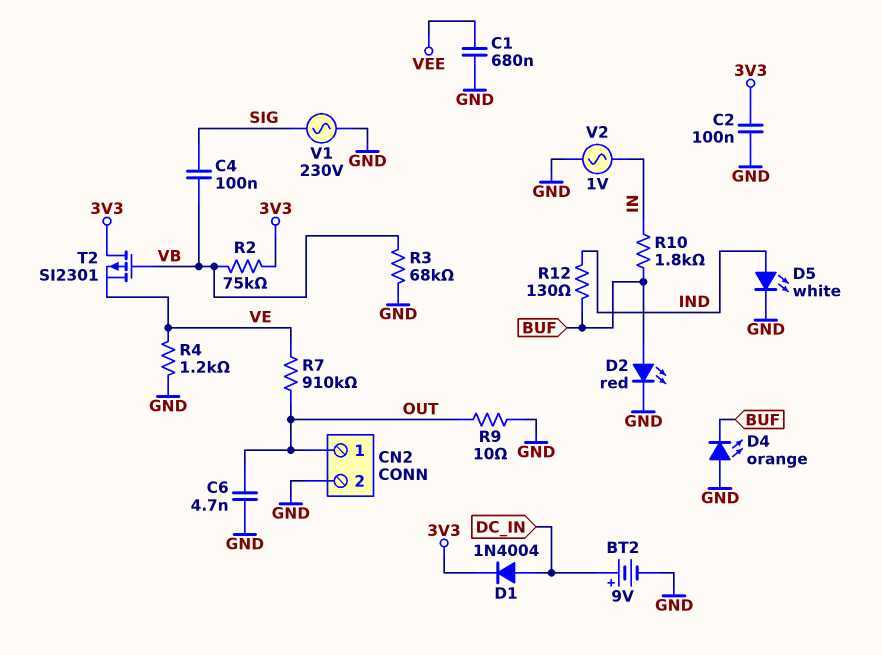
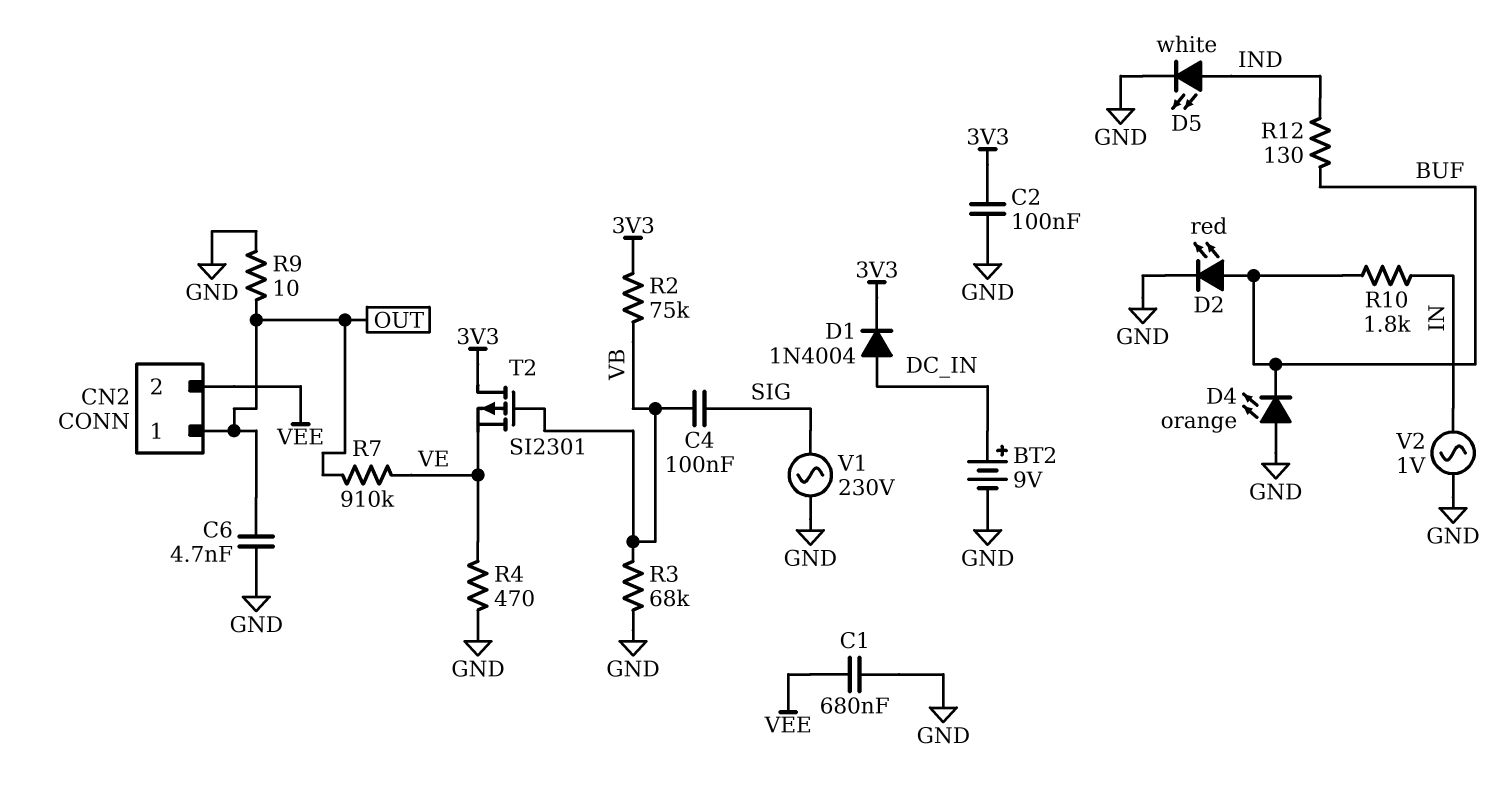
CN2 pin 2: GND -> VEE
R4: 1.2k (GND, VE) -> 470 (GND, VE)

